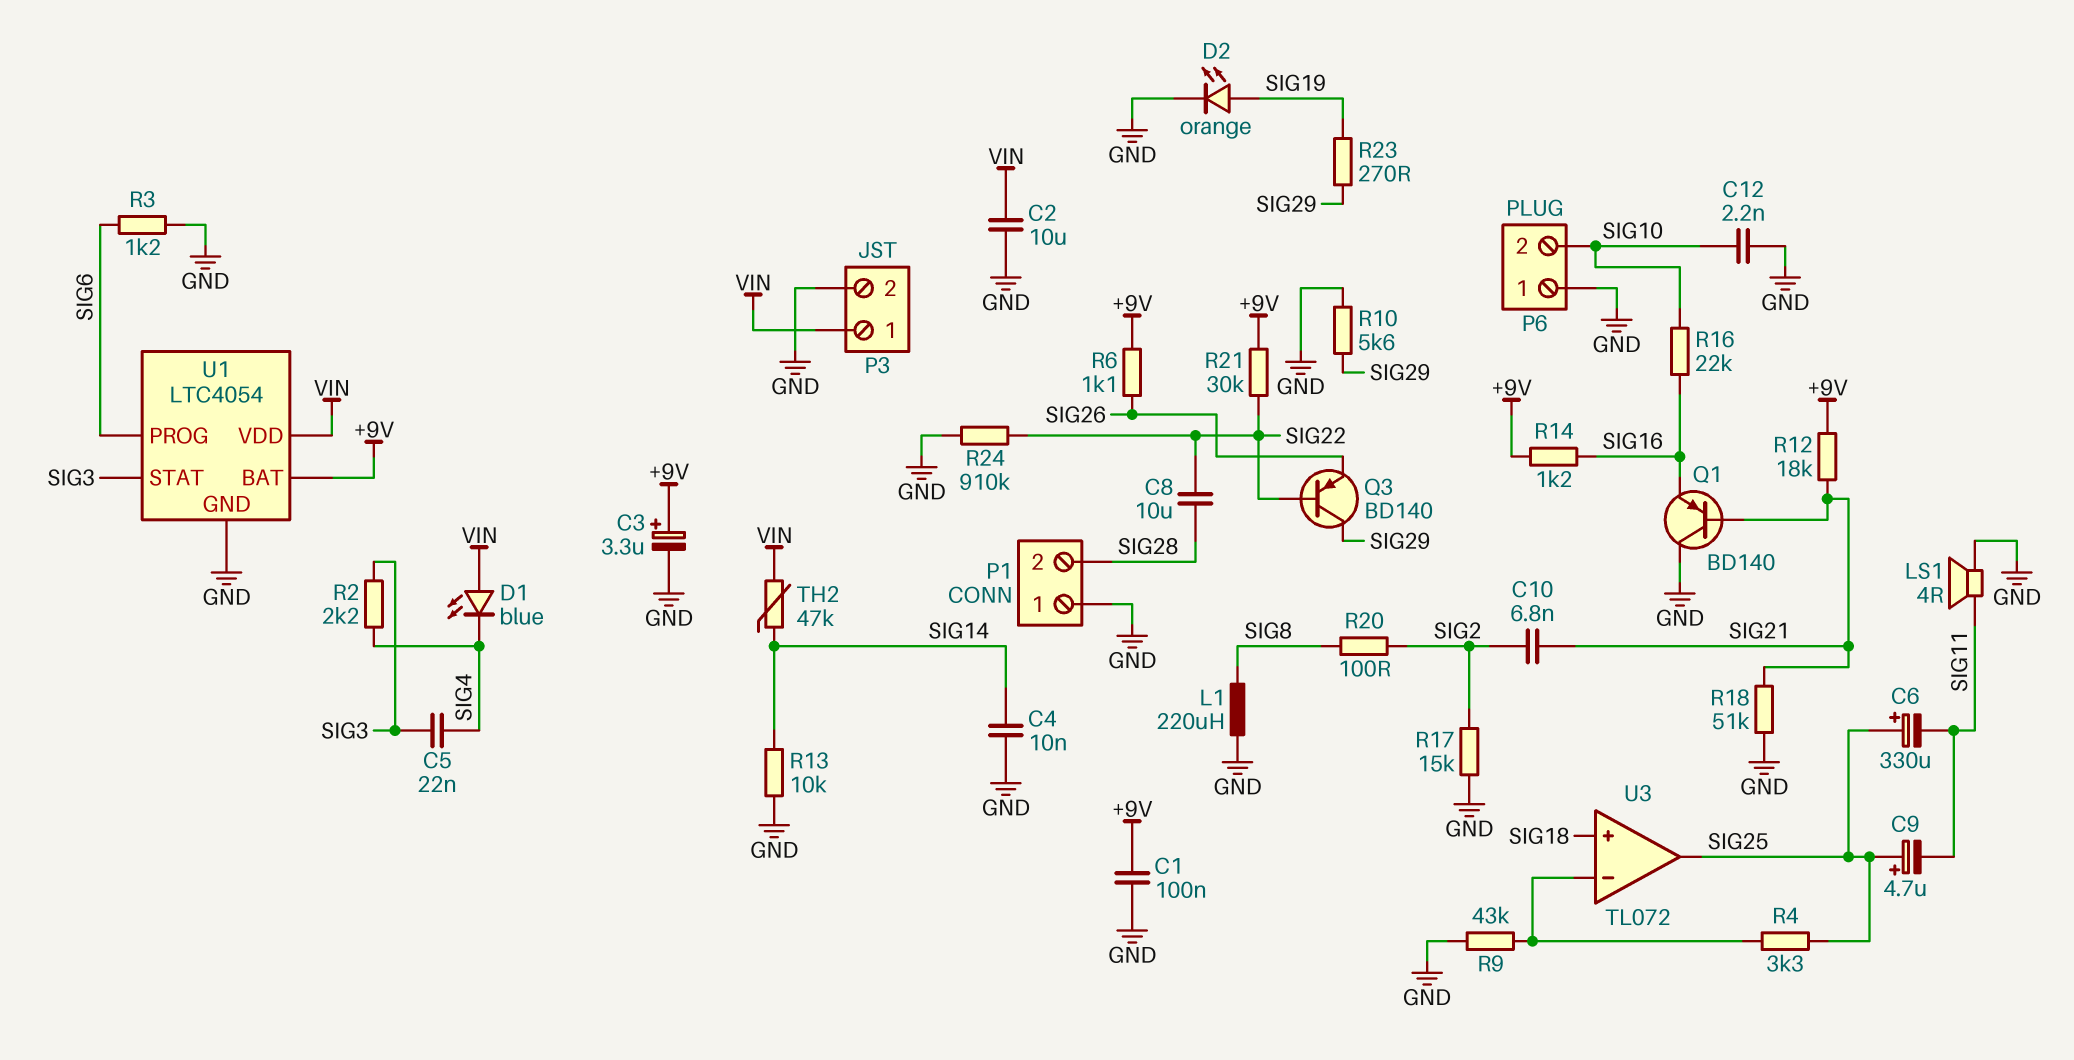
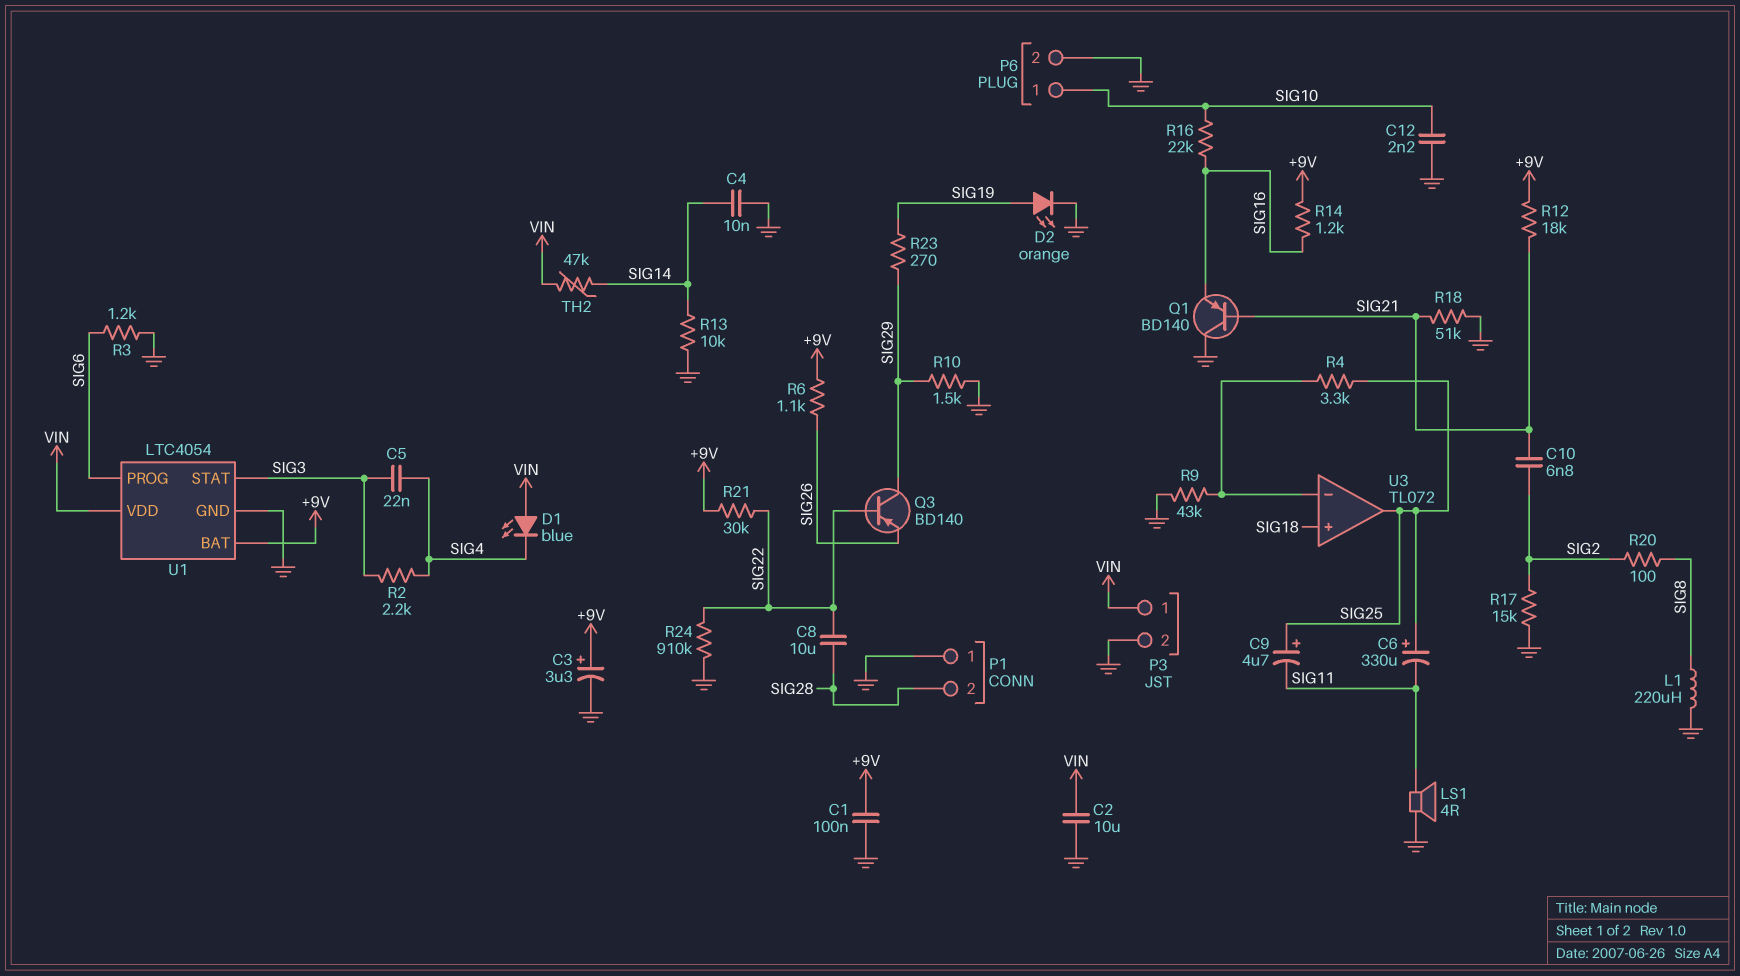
P6 pin 1: GND -> SIG10
P6 pin 2: SIG10 -> GND
R10: 5.6k (GND, SIG29) -> 1.5k (GND, SIG29)

